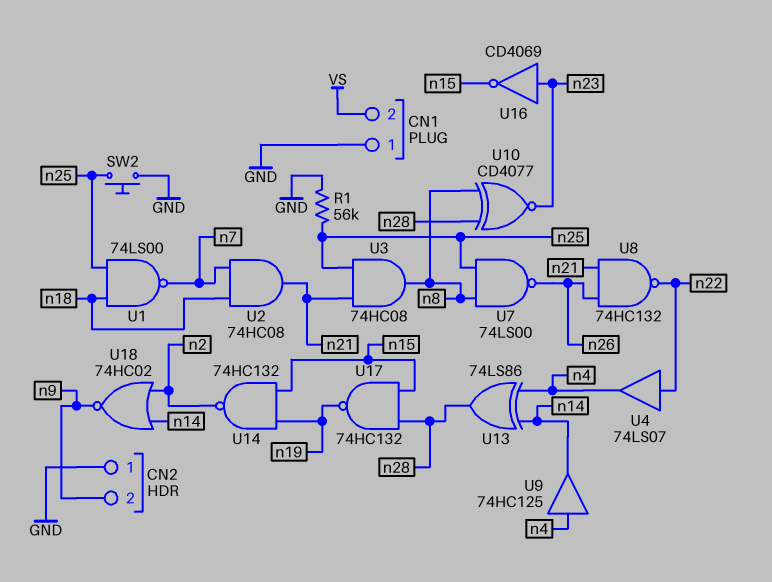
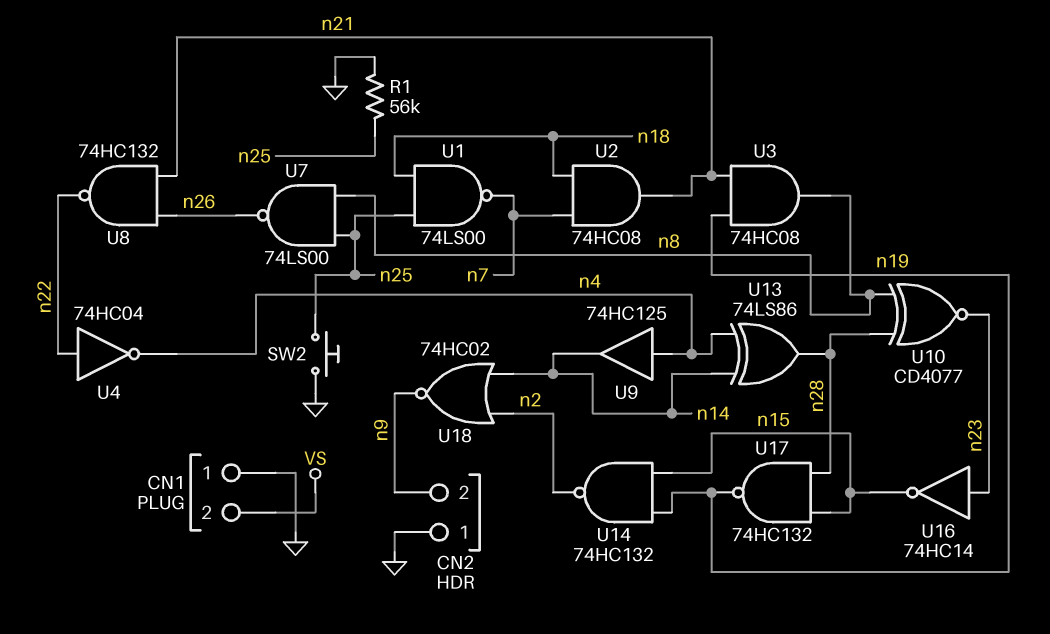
U3: AND 74HC08 (in n21, in n25, out n8) -> AND 74HC08 (in n19, in n21, out n8)
U4: buffer 74LS07 (in n22, out n4) -> NOT 74HC04 (in n22, out n4)
U16: NOT CD4069 (in n23, out n15) -> NOT 74HC14 (in n23, out n15)

